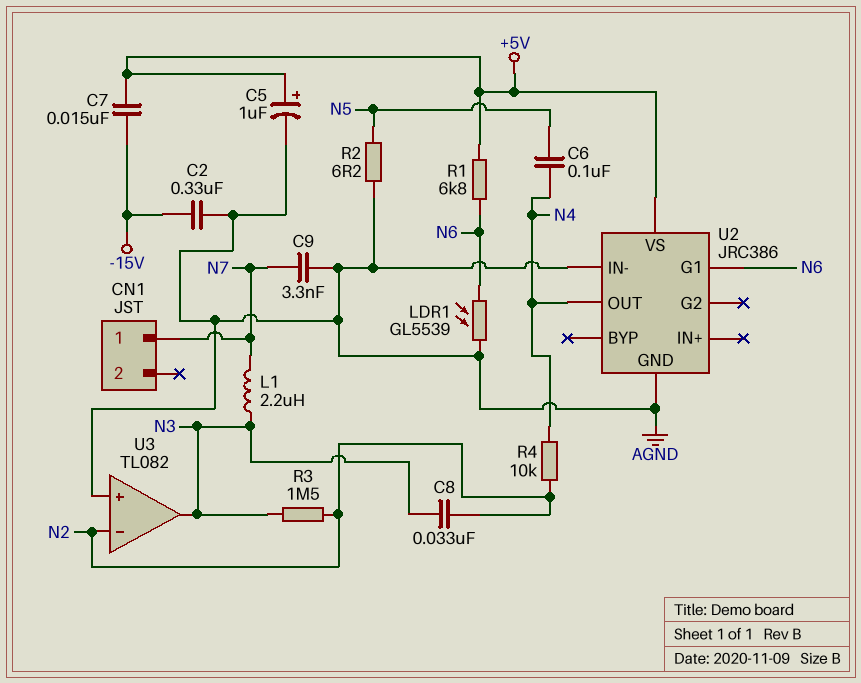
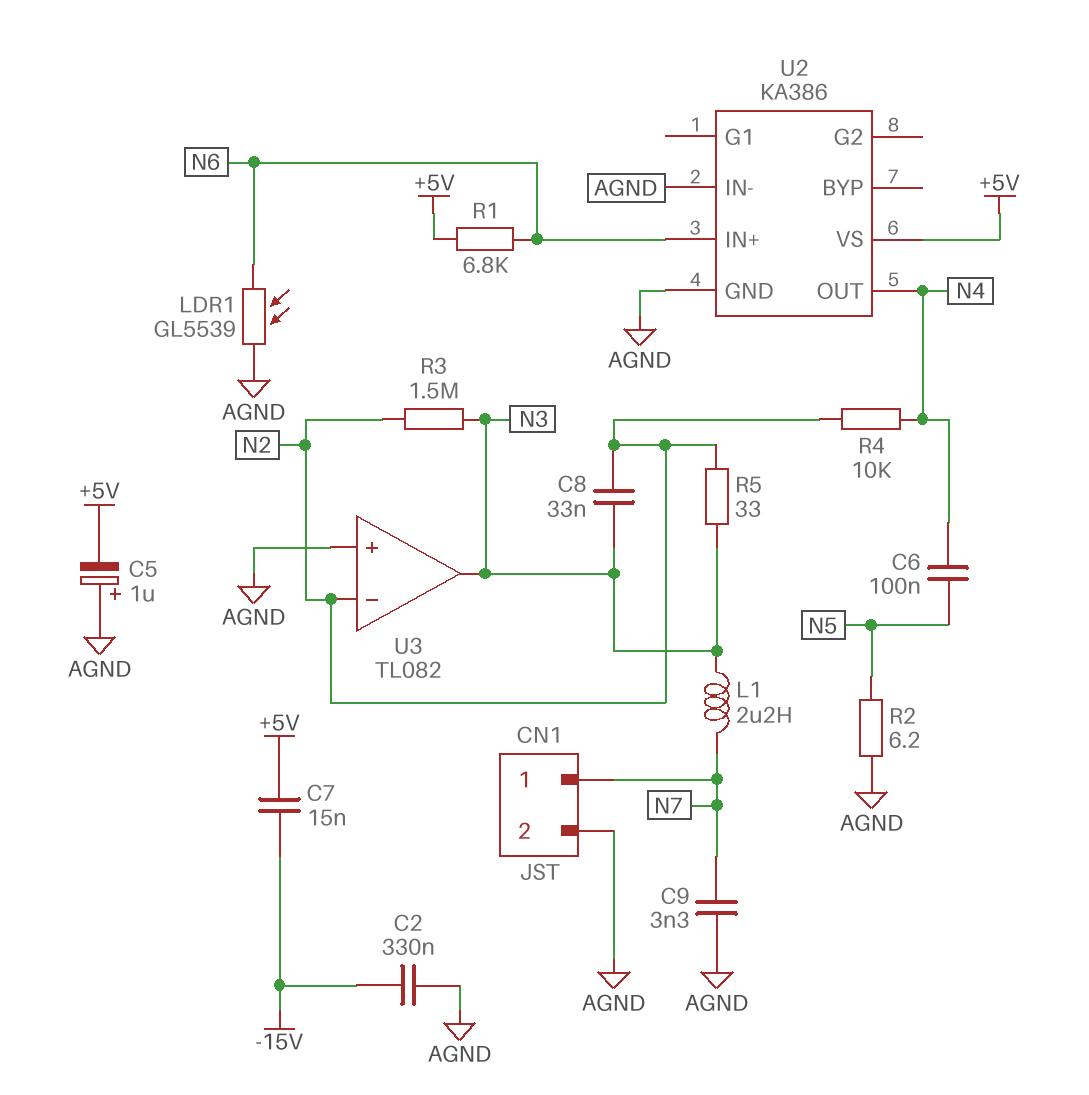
C5: 1uF (plus +5V, minus AGND) -> 1uF (plus AGND, minus +5V)
CN1 pin 2: none -> AGND
R5: none -> 33 (N2, N3)
U2: JRC386 -> KA386
U2 pin G1: N6 -> none
U2 pin IN+: none -> N6

